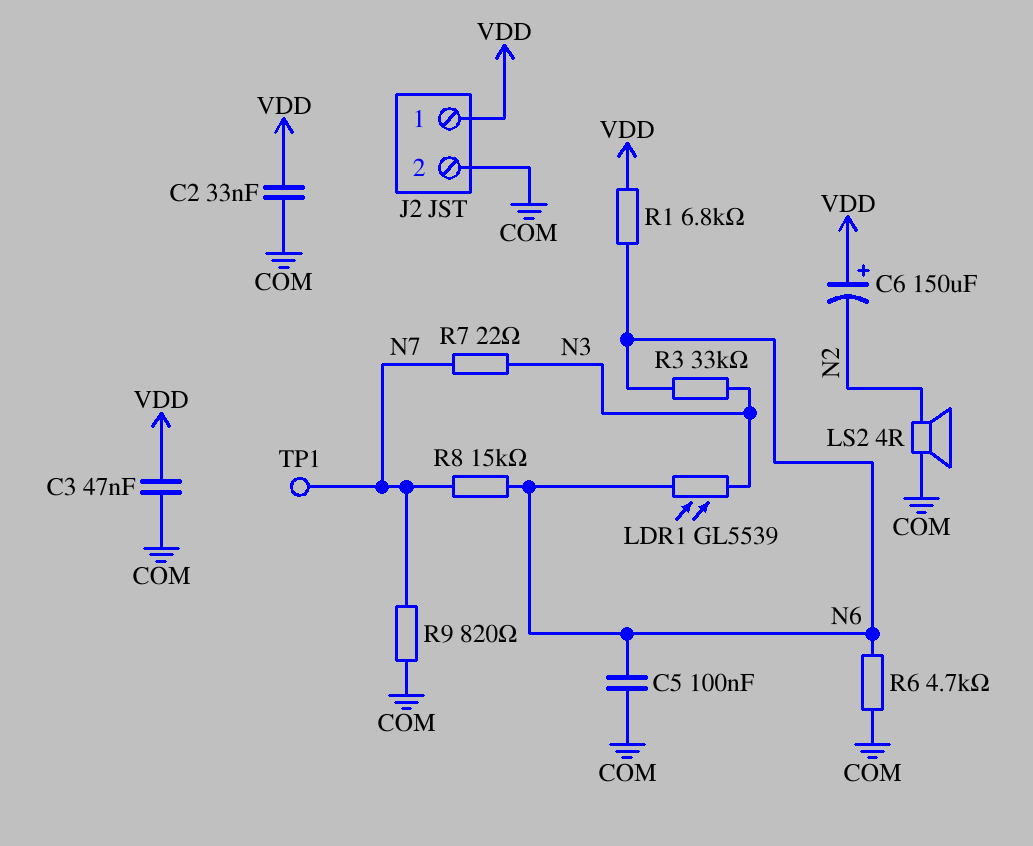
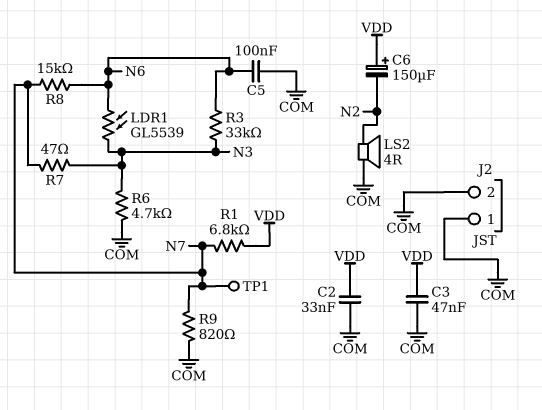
J2 pin 1: VDD -> COM
R1: 6.8k (N6, VDD) -> 6.8k (N7, VDD)
R6: 4.7k (COM, N6) -> 4.7k (COM, N3)
R7: 22 (N3, N7) -> 47 (N3, N7)

